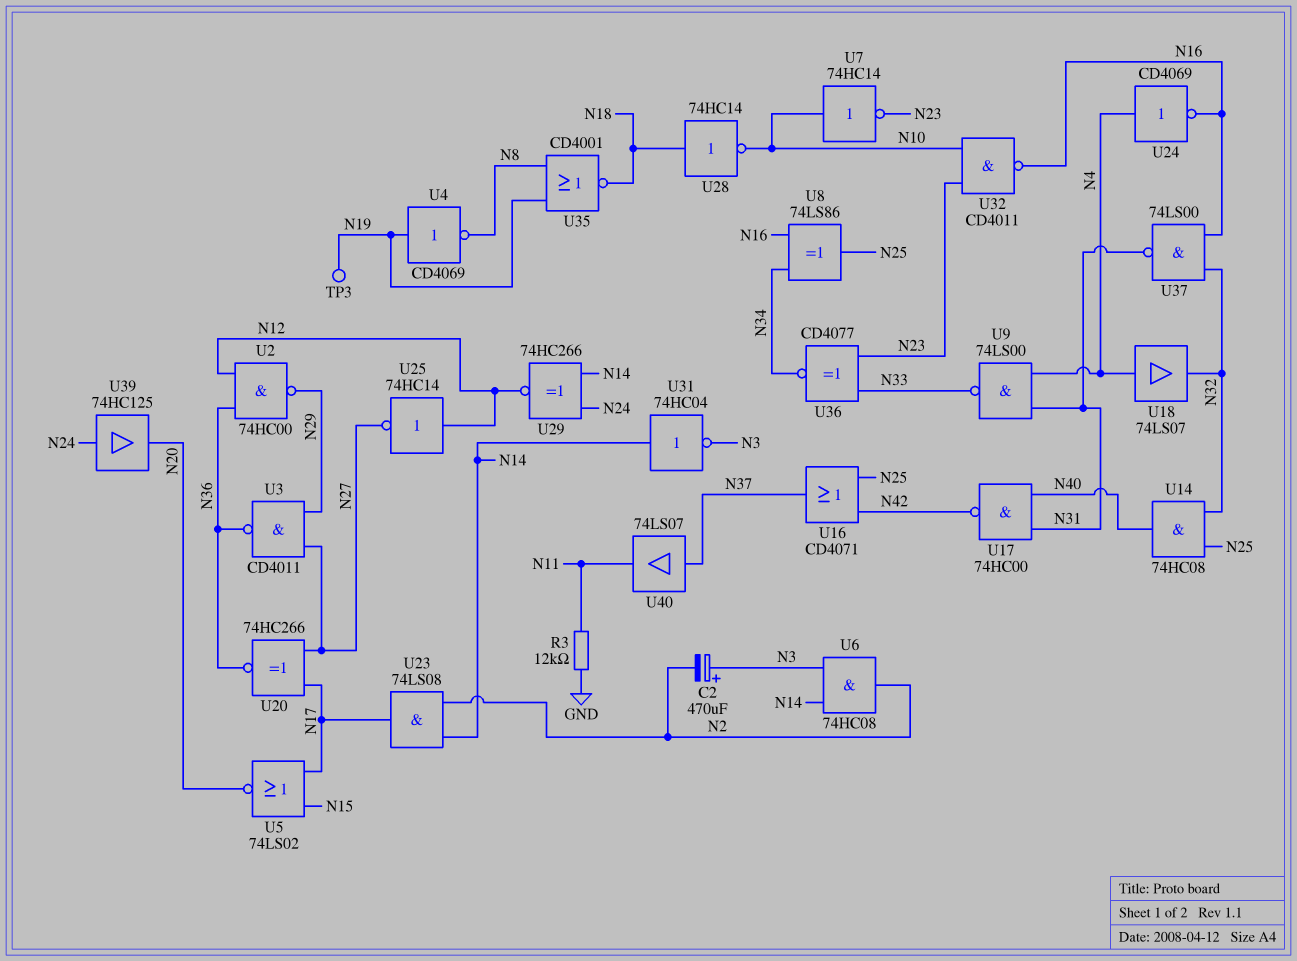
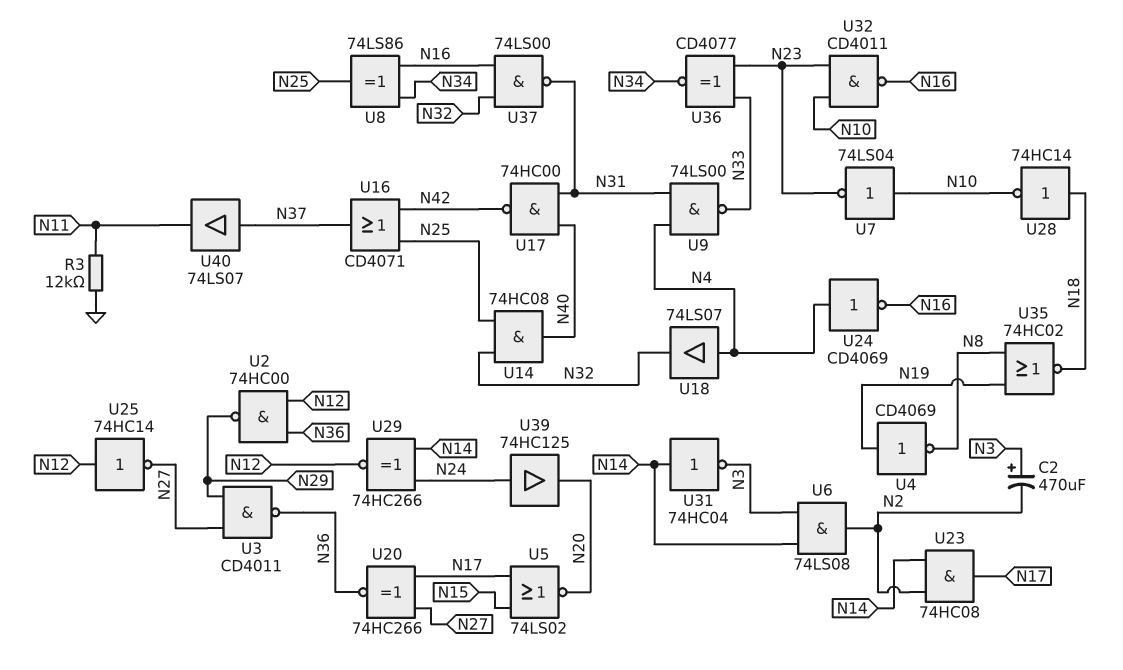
TP3: test point (N19) -> none
U6: AND 74HC08 (in N3, in N14, out N2) -> AND 74LS08 (in N3, in N14, out N2)
U7: NOT 74HC14 (in N10, out N23) -> NOT 74LS04 (in N10, out N23)
U23: AND 74LS08 (in N2, in N14, out N17) -> AND 74HC08 (in N2, in N14, out N17)
U35: NOR CD4001 (in N8, in N19, out N18) -> NOR 74HC02 (in N8, in N19, out N18)

